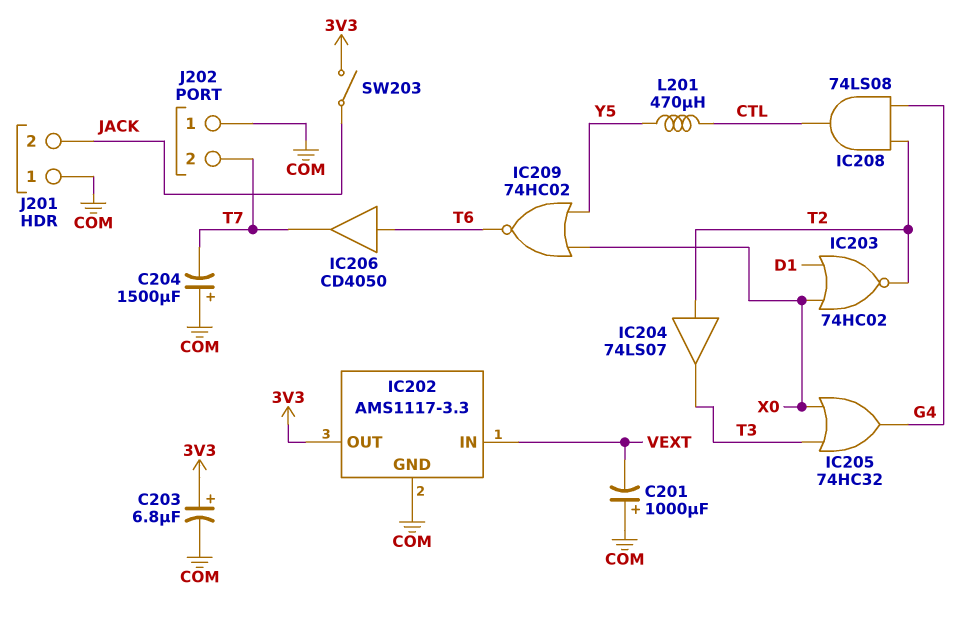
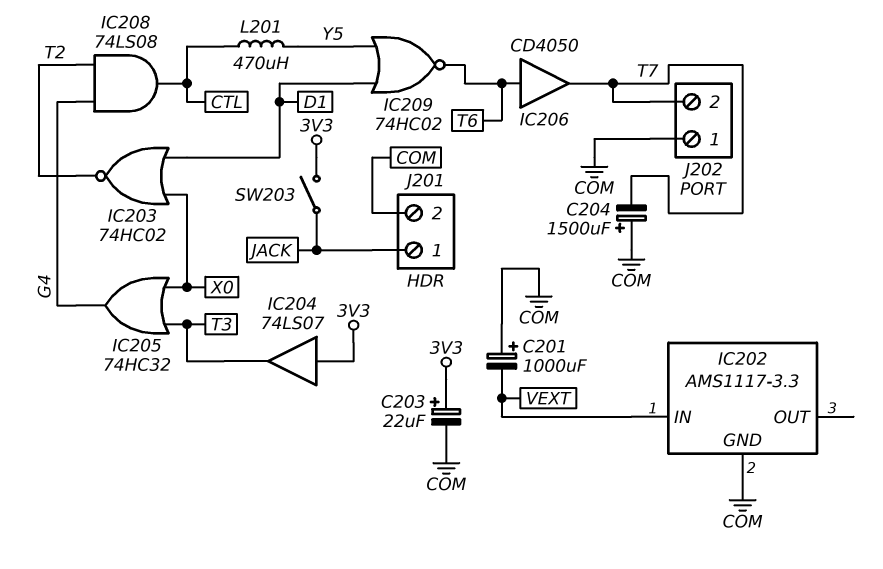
C203: 6.8uF (plus 3V3, minus COM) -> 22uF (plus 3V3, minus COM)
IC202 pin OUT: 3V3 -> none
IC204: buffer 74LS07 (in T2, out T3) -> buffer 74LS07 (in 3V3, out T3)
IC209: NOR 74HC02 (in X0, in Y5, out T6) -> NOR 74HC02 (in D1, in Y5, out T6)
J201 pin 1: COM -> JACK
J201 pin 2: JACK -> COM

